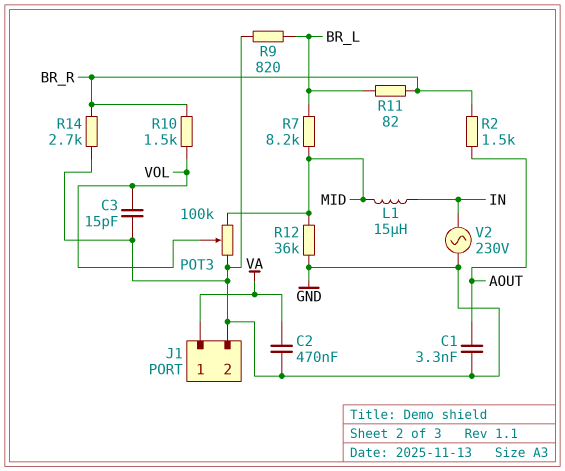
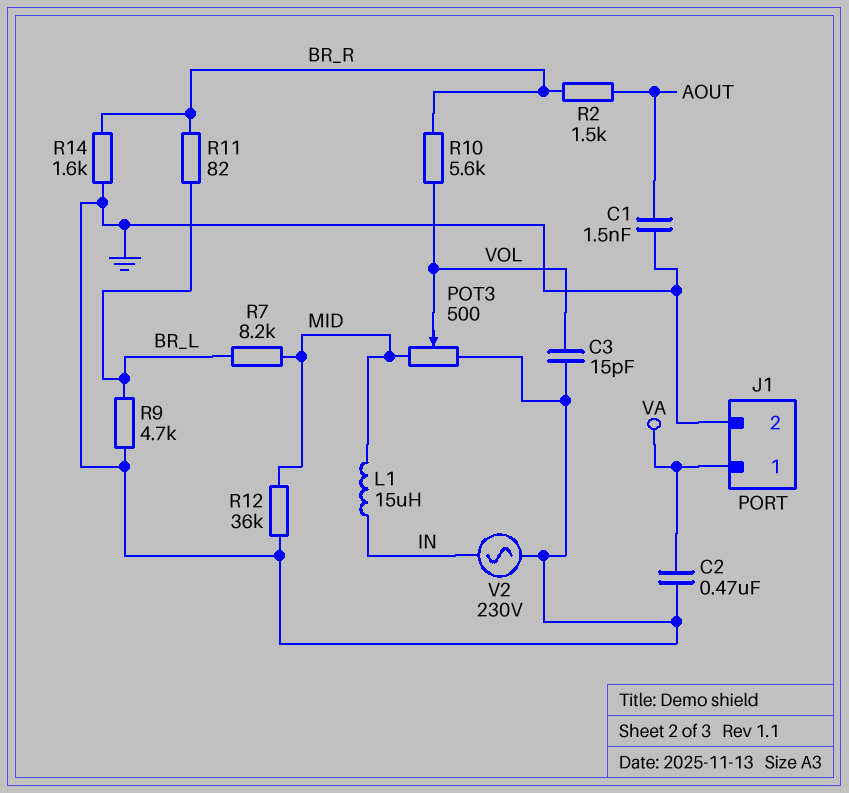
C1: 3.3nF (AOUT, GND) -> 1.5nF (AOUT, GND)
POT3: 100k (GND, MID, wiper VOL) -> 500 (GND, MID, wiper VOL)
R9: 820 (BR_L, GND) -> 4.7k (BR_L, GND)
R10: 1.5k (BR_R, VOL) -> 5.6k (BR_R, VOL)
R14: 2.7k (BR_R, GND) -> 1.6k (BR_R, GND)

